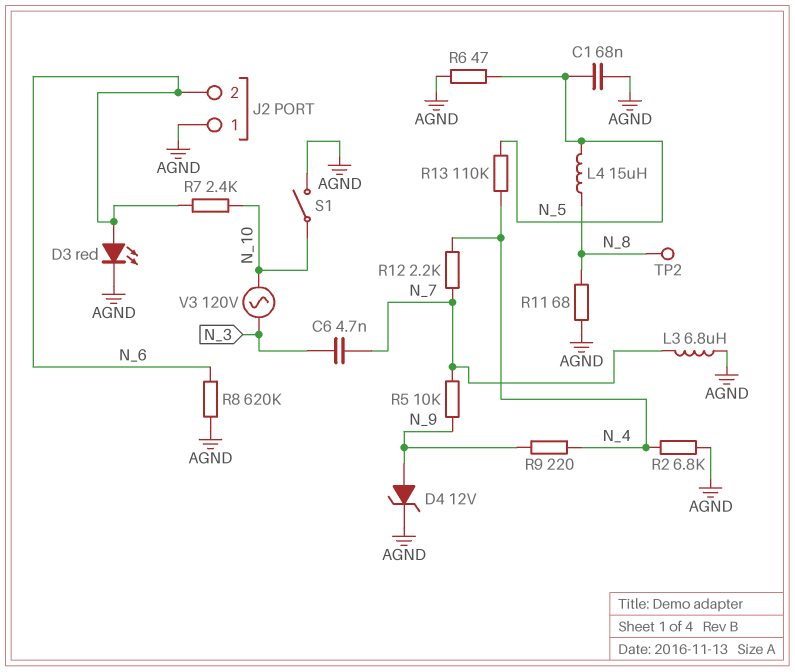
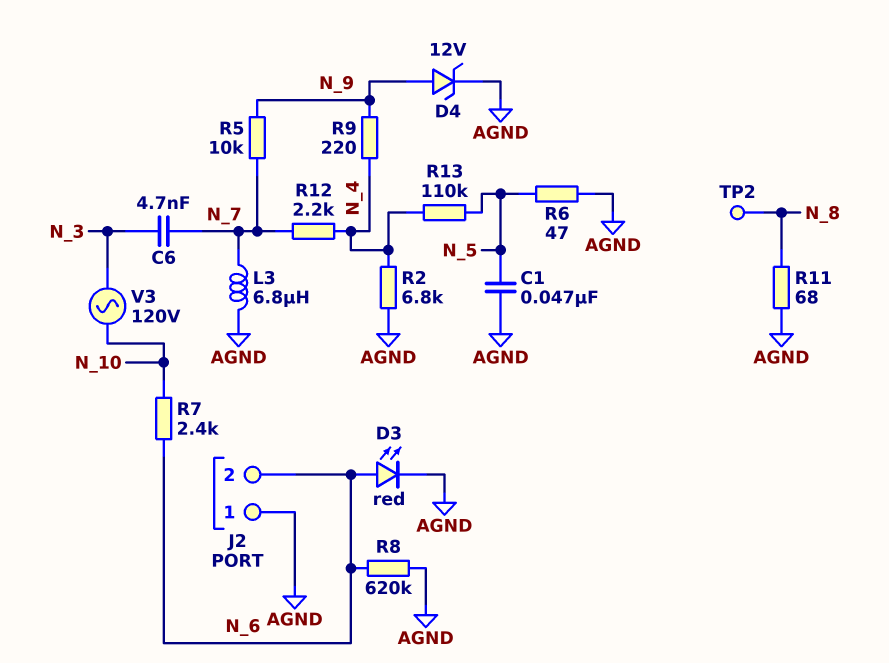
C1: 68nF (AGND, N_5) -> 47nF (AGND, N_5)
L4: 15uH (N_5, N_8) -> none
S1: switch (AGND, N_10) -> none

